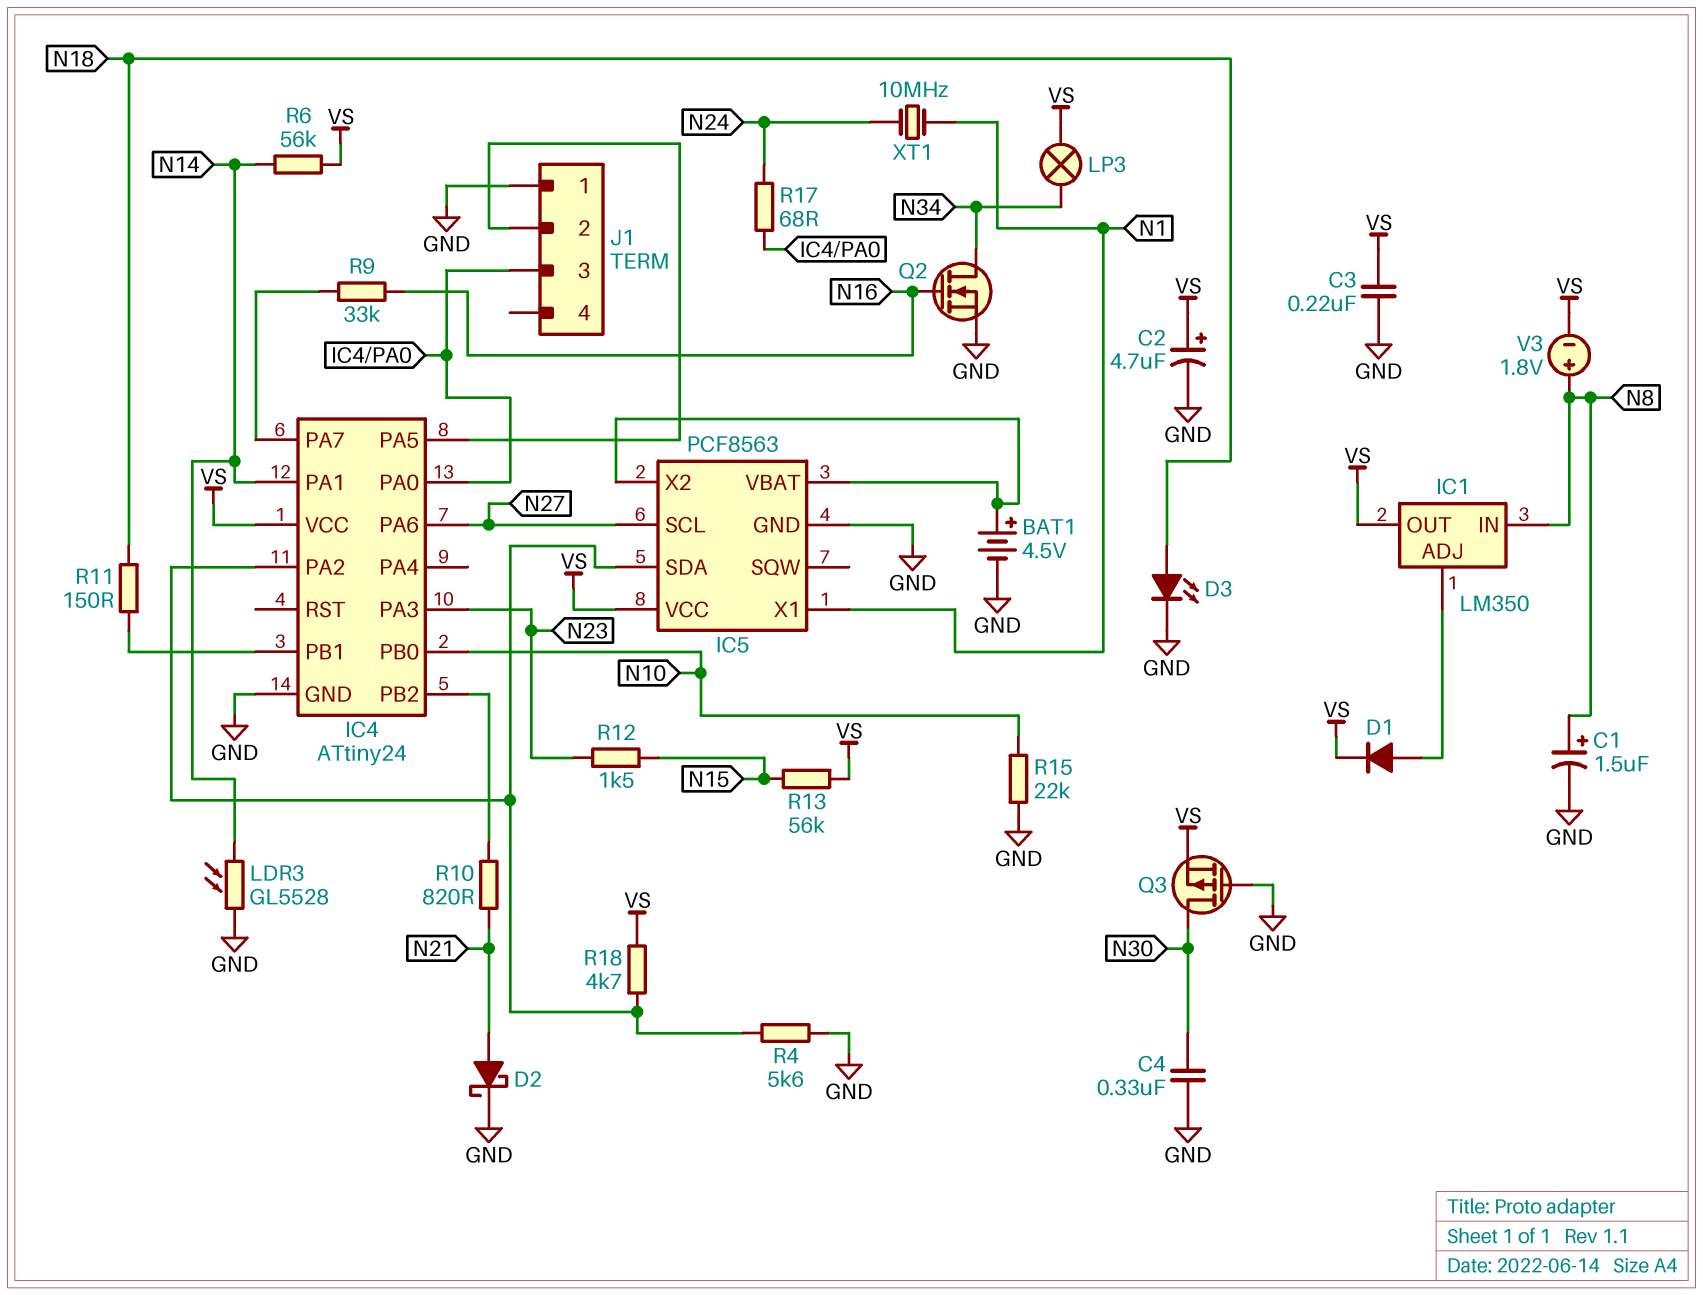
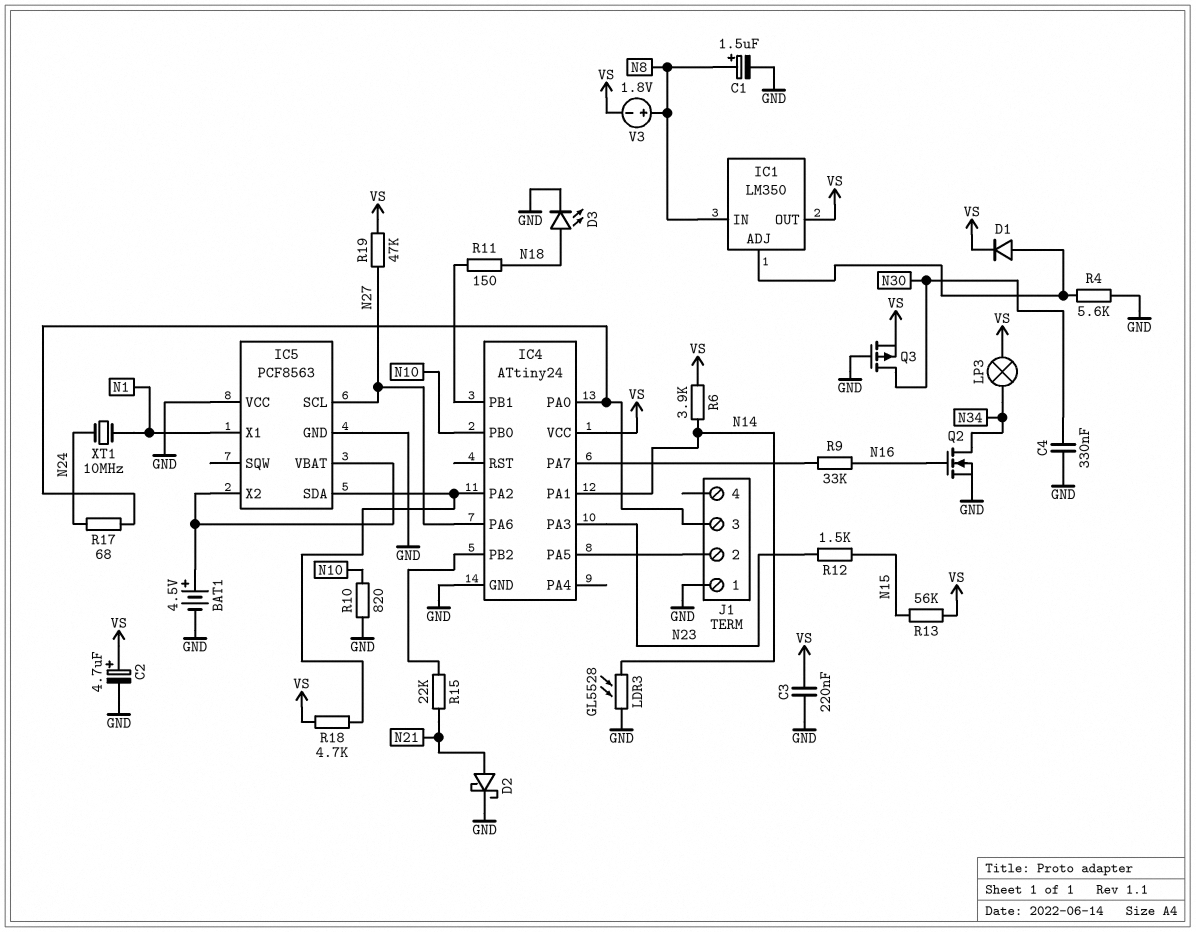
IC5 pin VCC: VS -> GND
R4: 5.6k (GND, IC4/PA2) -> 5.6k (GND, IC1/ADJ)
R6: 56k (N14, VS) -> 3.9k (N14, VS)
R10: 820 (IC4/PB2, N21) -> 820 (GND, N10)
R15: 22k (GND, N10) -> 22k (IC4/PB2, N21)
R19: none -> 47k (N27, VS)

